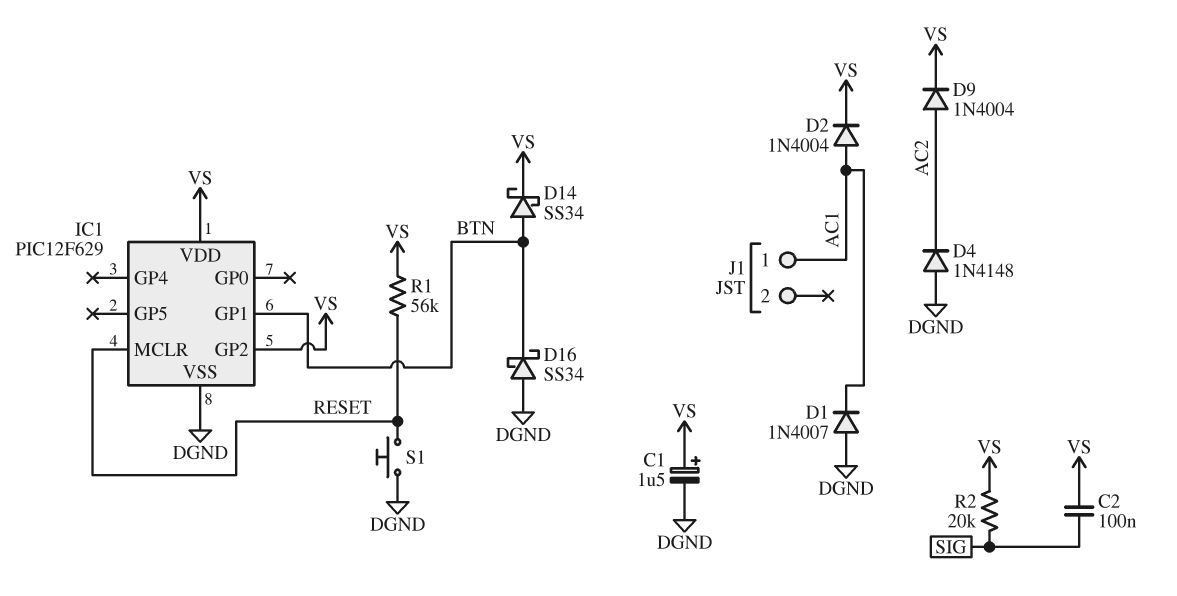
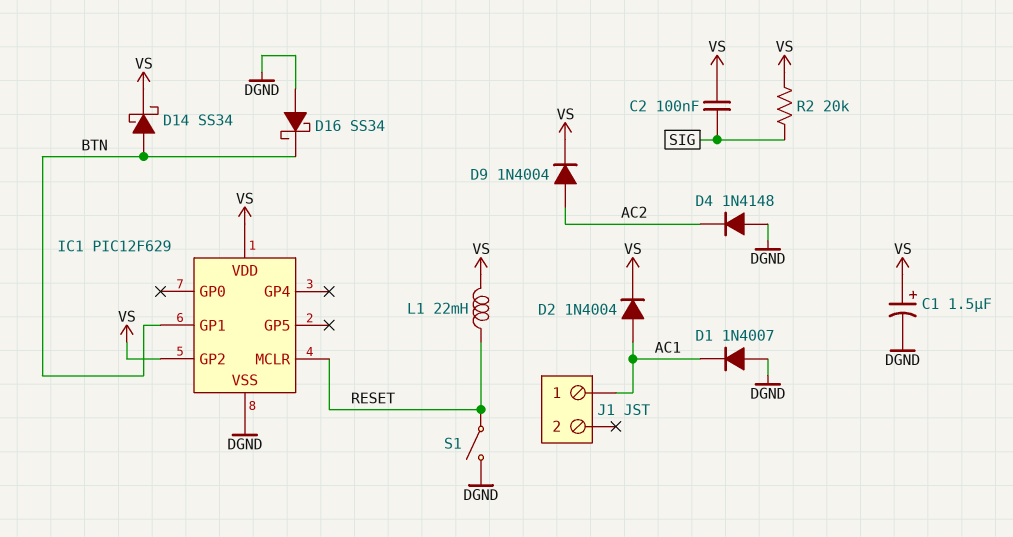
L1: none -> 22mH (RESET, VS)
R1: 56k (RESET, VS) -> none
S1: button (DGND, RESET) -> switch (DGND, RESET)

